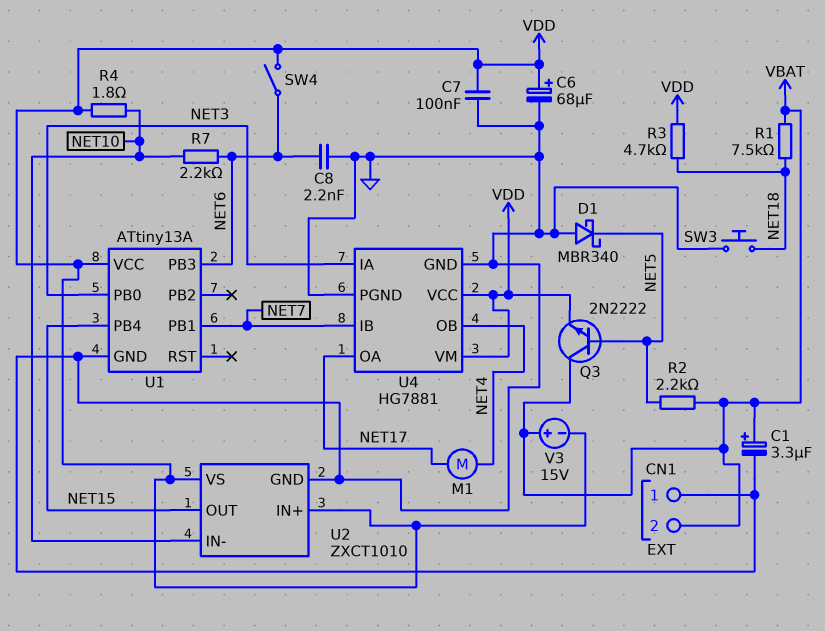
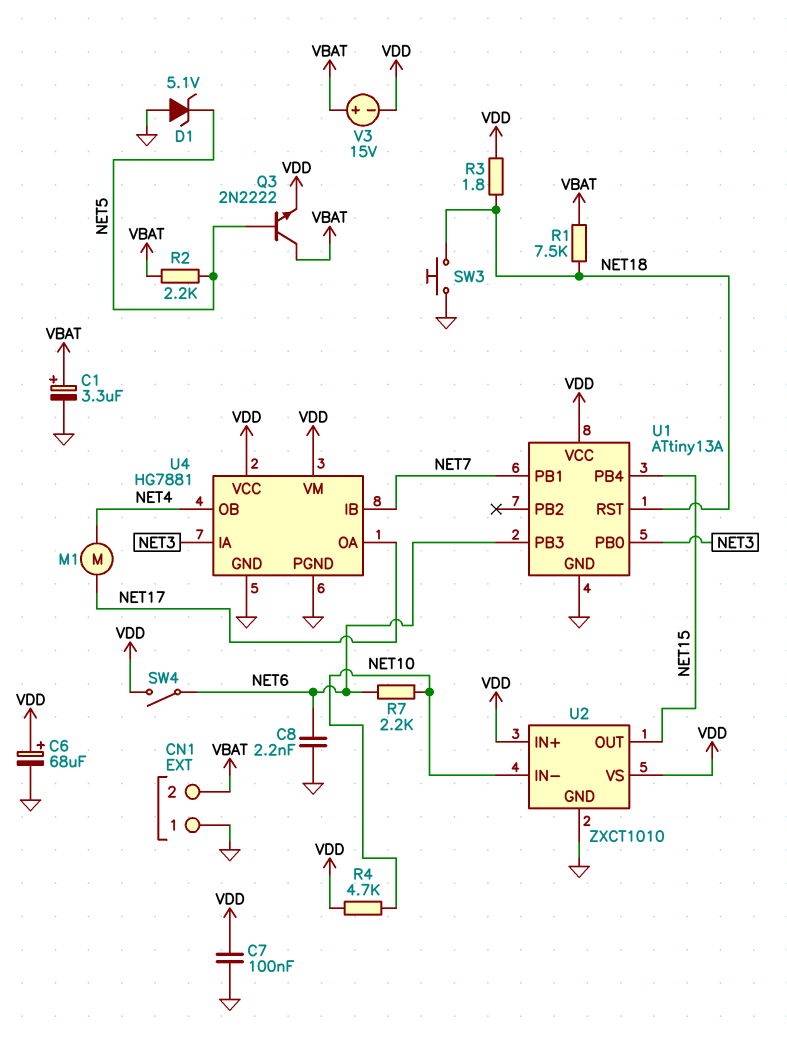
D1: schottky MBR340 (A GND, K NET5) -> zener 5.1V (A GND, K NET5)
R3: 4.7k (NET18, VDD) -> 1.8 (NET18, VDD)
R4: 1.8 (NET10, VDD) -> 4.7k (NET10, VDD)
U1 pin RST: none -> NET18

